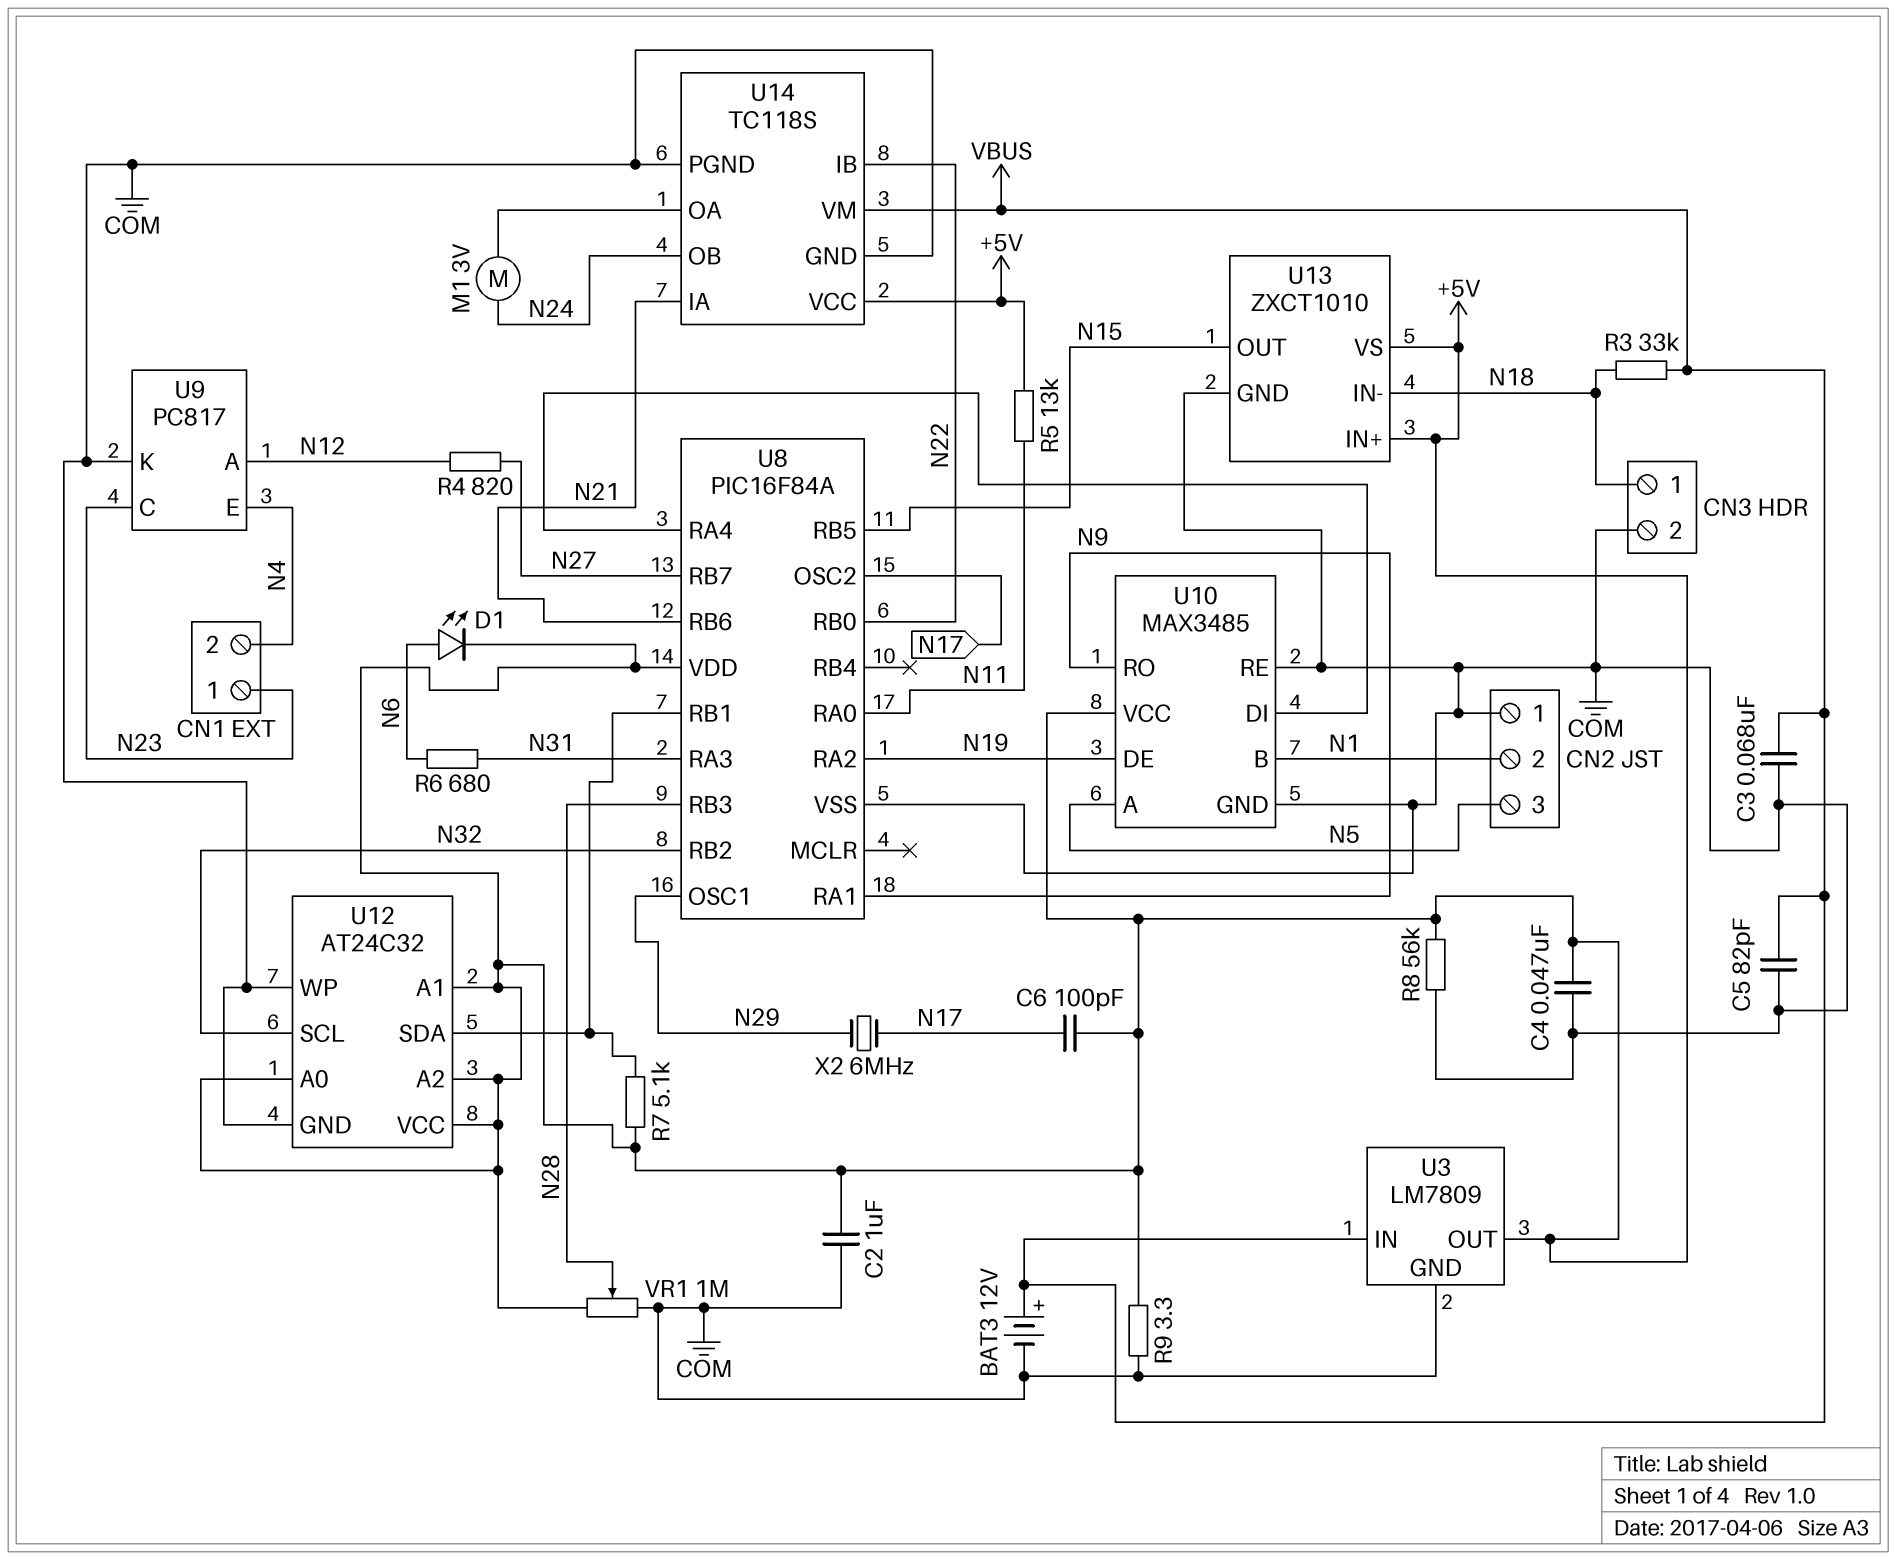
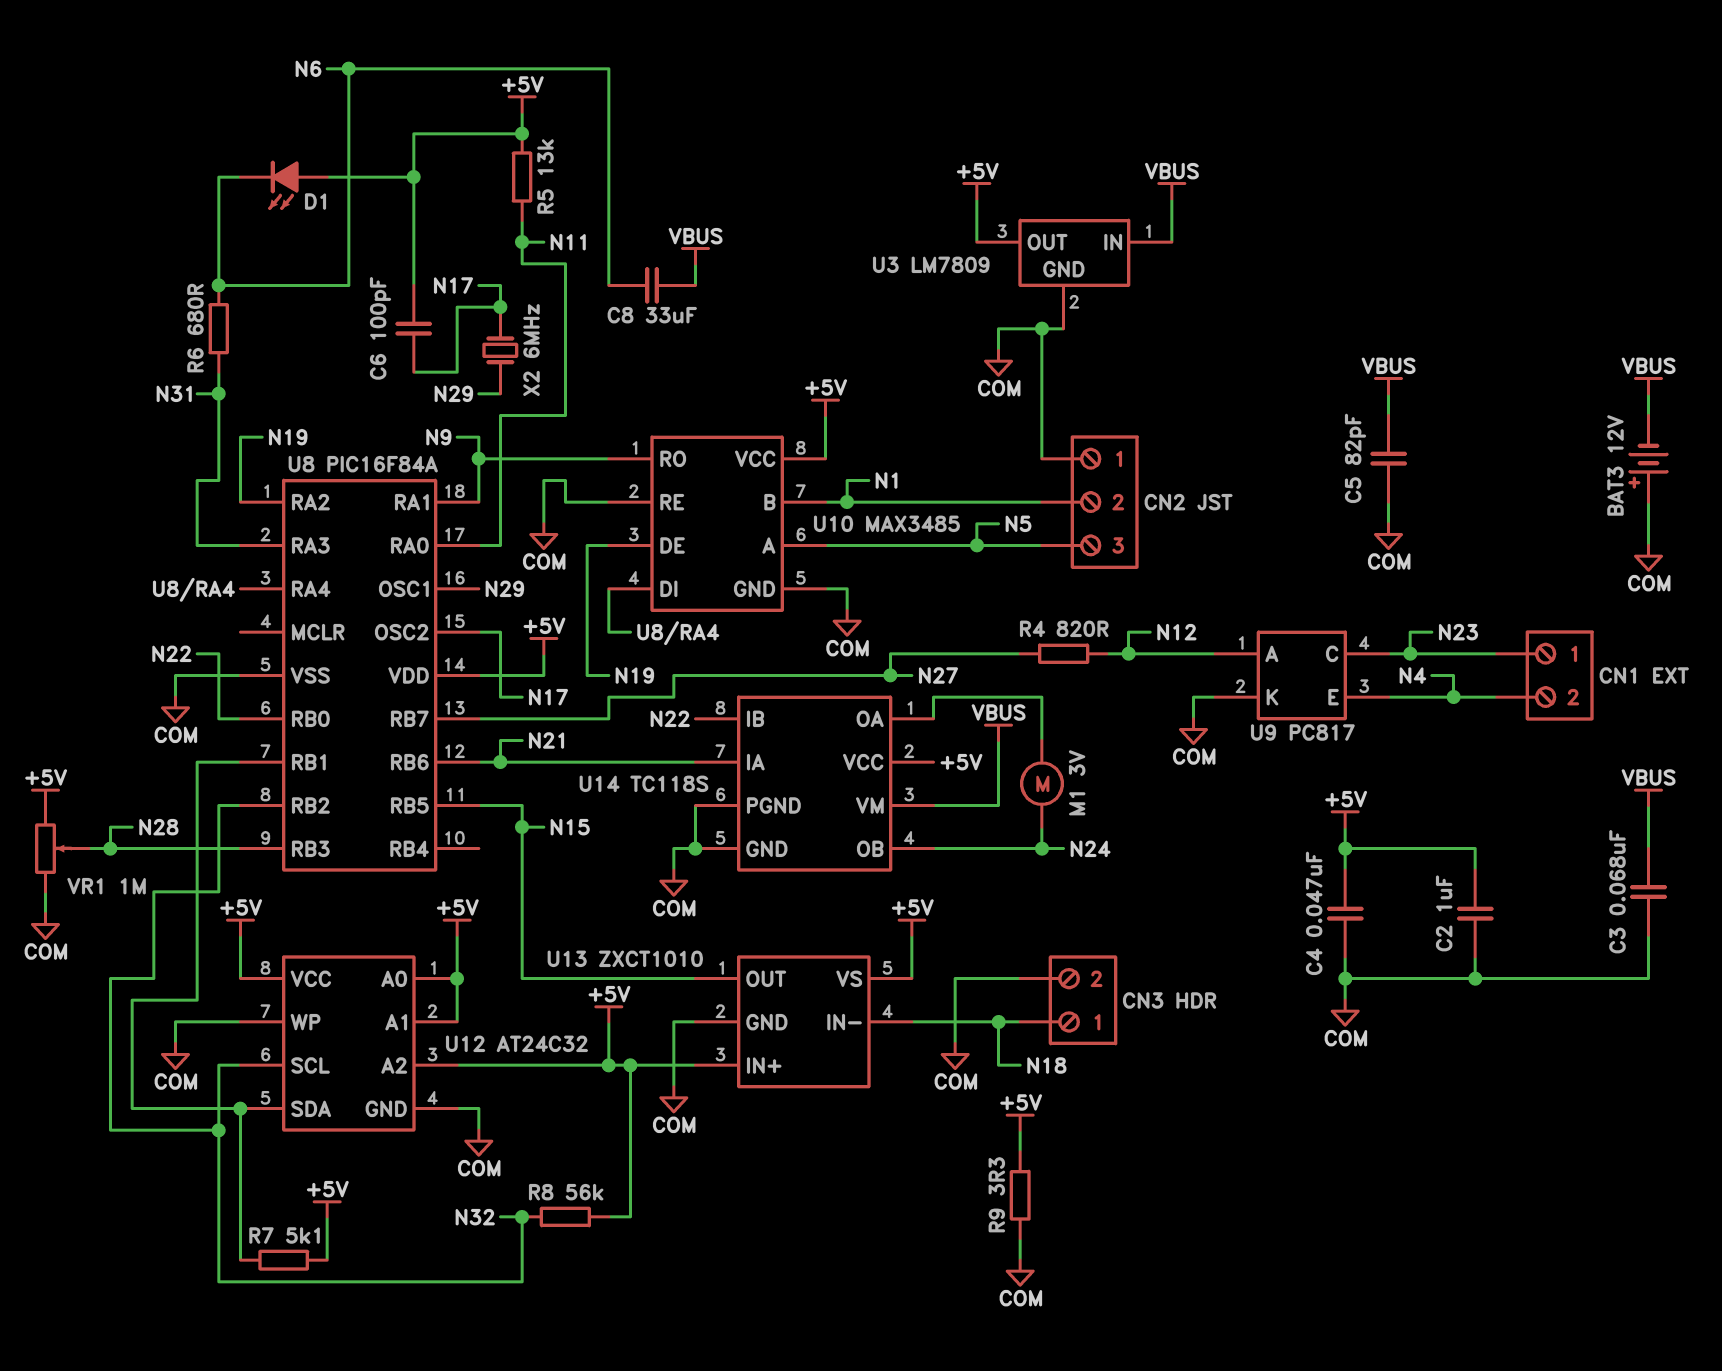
BAT3: 12V (plus VBUS, minus COM) -> 12V (plus COM, minus VBUS)
C8: none -> 33uF (N6, VBUS)
D1: LED (A N6, K +5V) -> LED (A +5V, K N6)
R3: 33k (N18, VBUS) -> none
R8: 56k (+5V, COM) -> 56k (+5V, N32)

